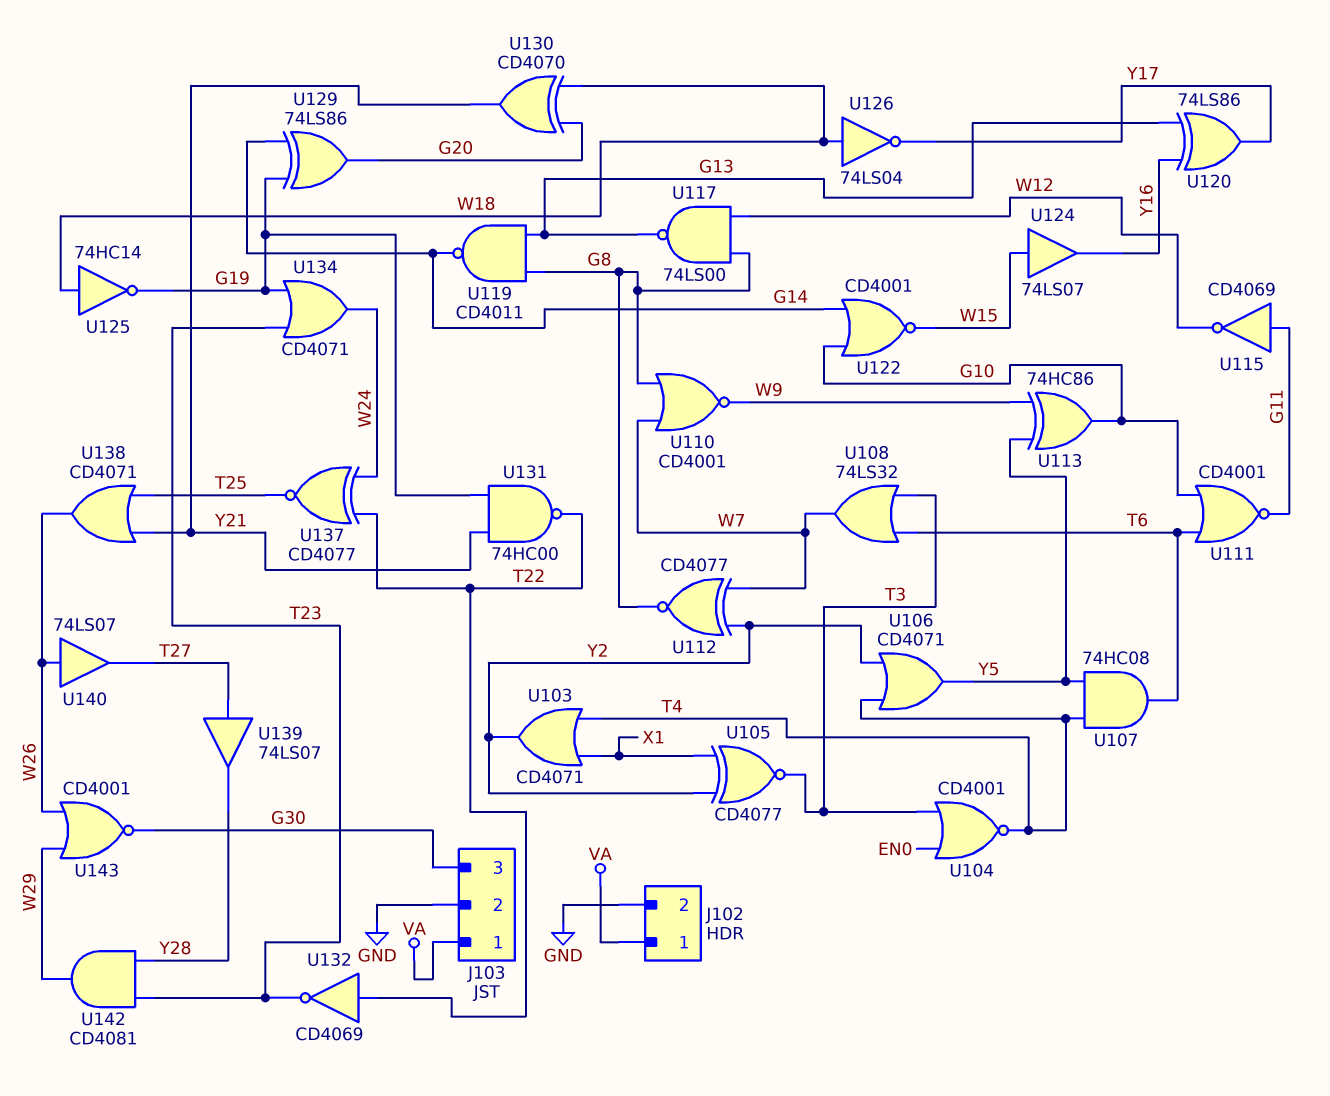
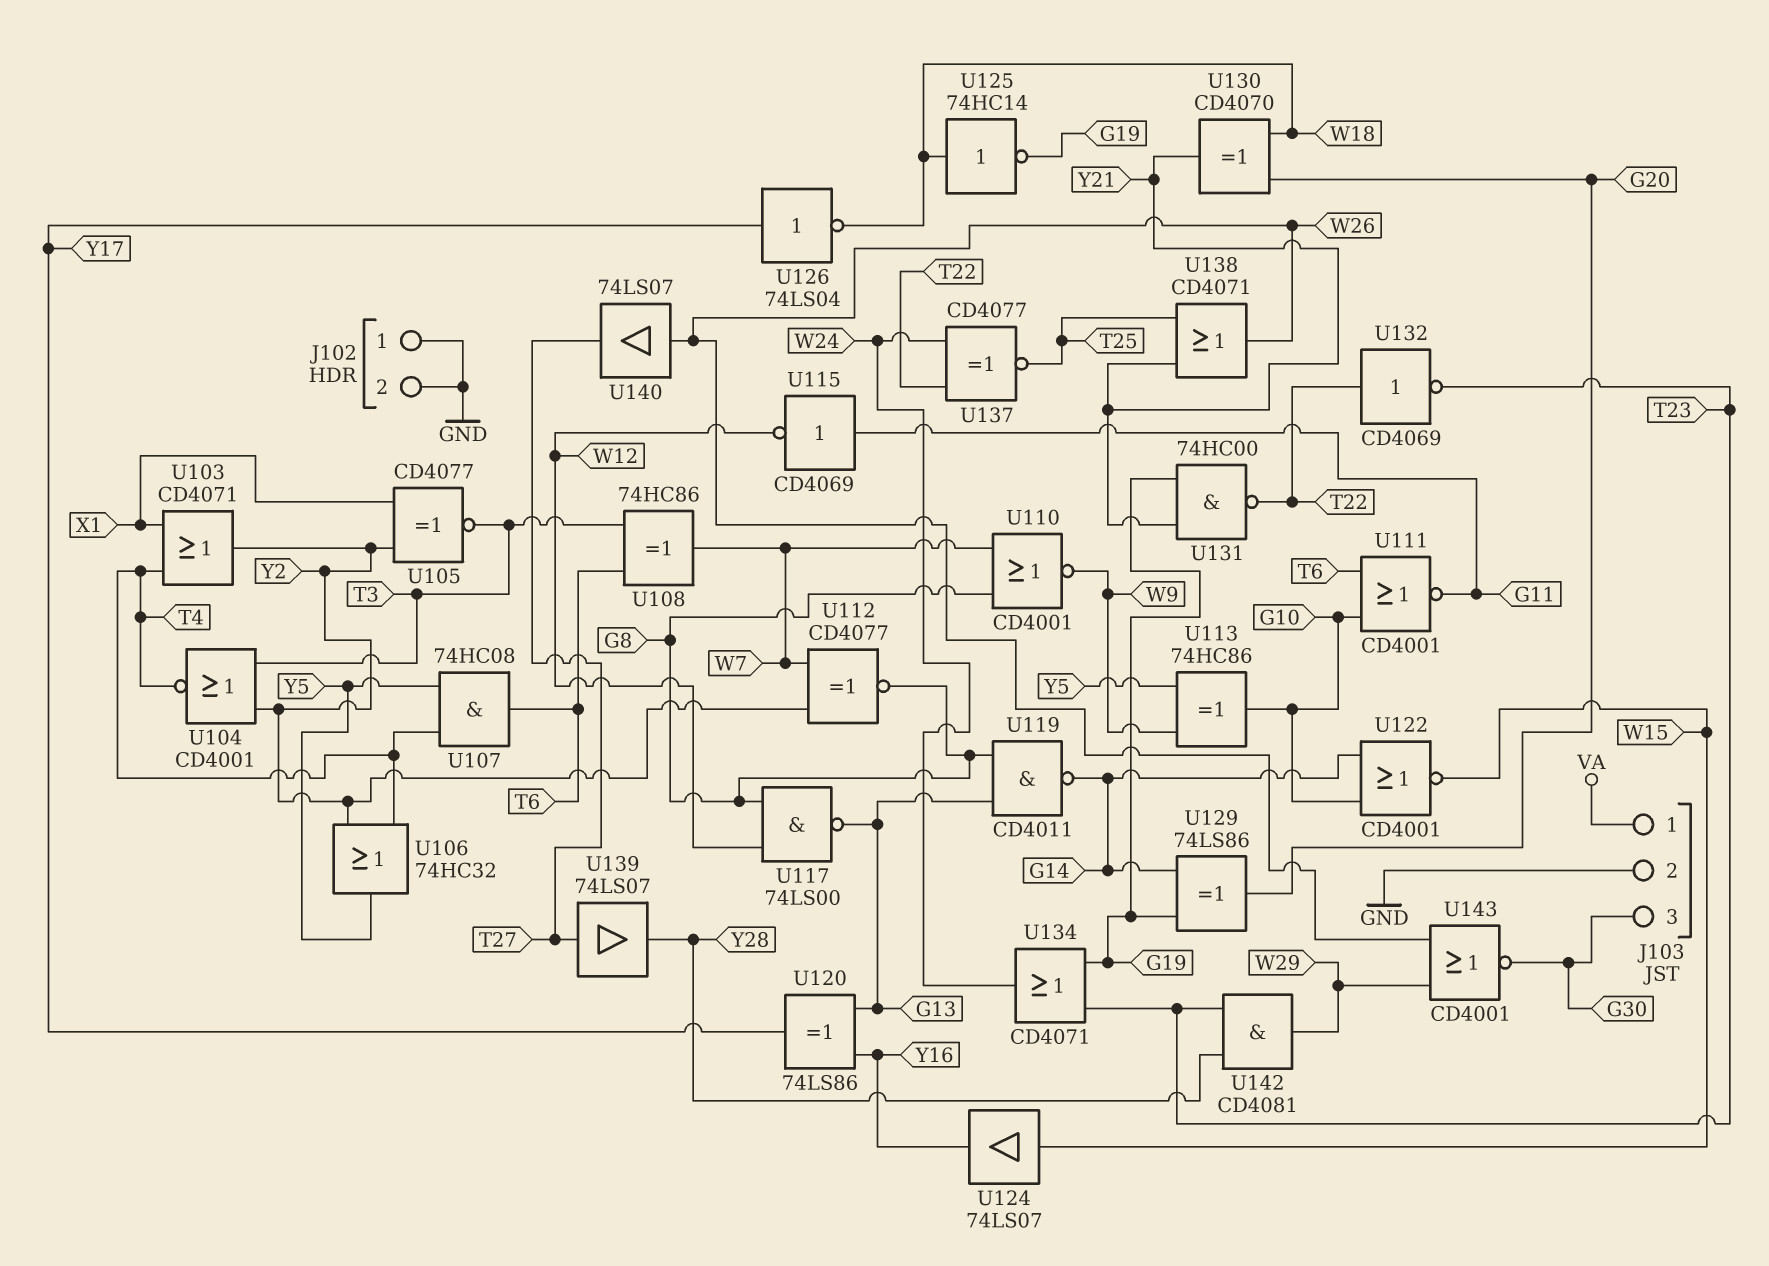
J102 pin 1: VA -> GND
U104: NOR CD4001 (in EN0, in T3, out T4) -> NOR CD4001 (in T3, in Y2, out T4)
U106: OR CD4071 (in T4, in Y2, out Y5) -> OR 74HC32 (in T4, in Y2, out Y5)
U108: OR 74LS32 (in T3, in T6, out W7) -> XOR 74HC86 (in T3, in T6, out W7)
U126: NOT 74LS04 (in W18, out Y17) -> NOT 74LS04 (in Y17, out W18)

